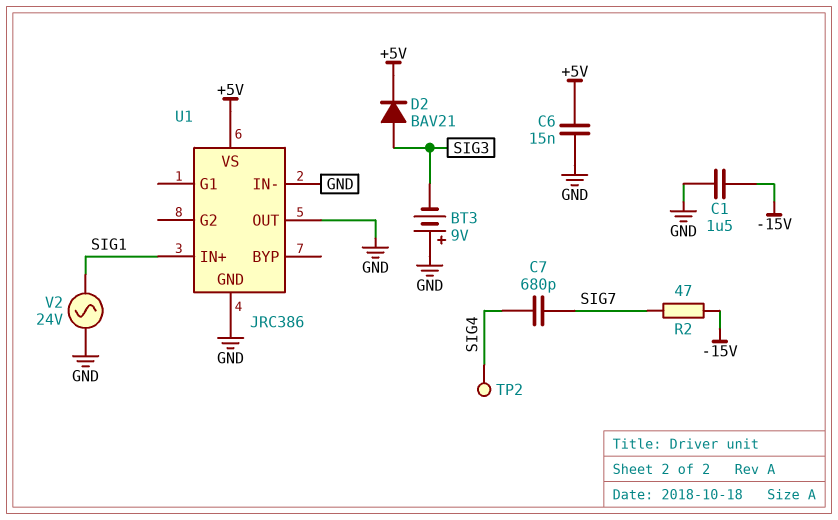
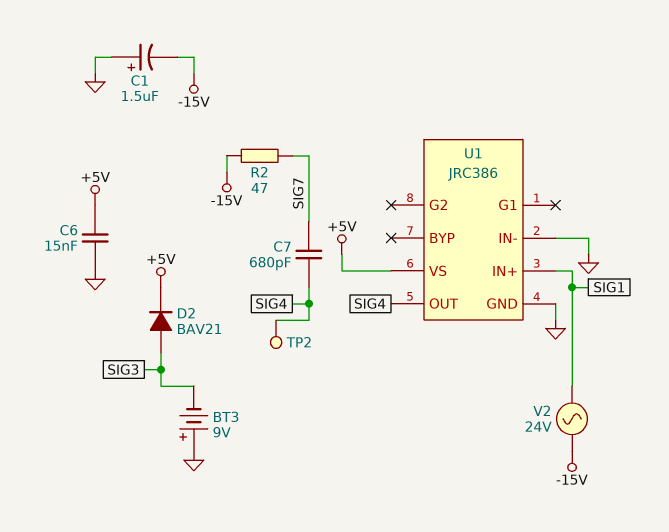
C1: 1.5uF (-15V, GND) -> 1.5uF (plus GND, minus -15V)
U1 pin OUT: GND -> SIG4
V2: AC 24V (GND, SIG1) -> AC 24V (-15V, SIG1)

